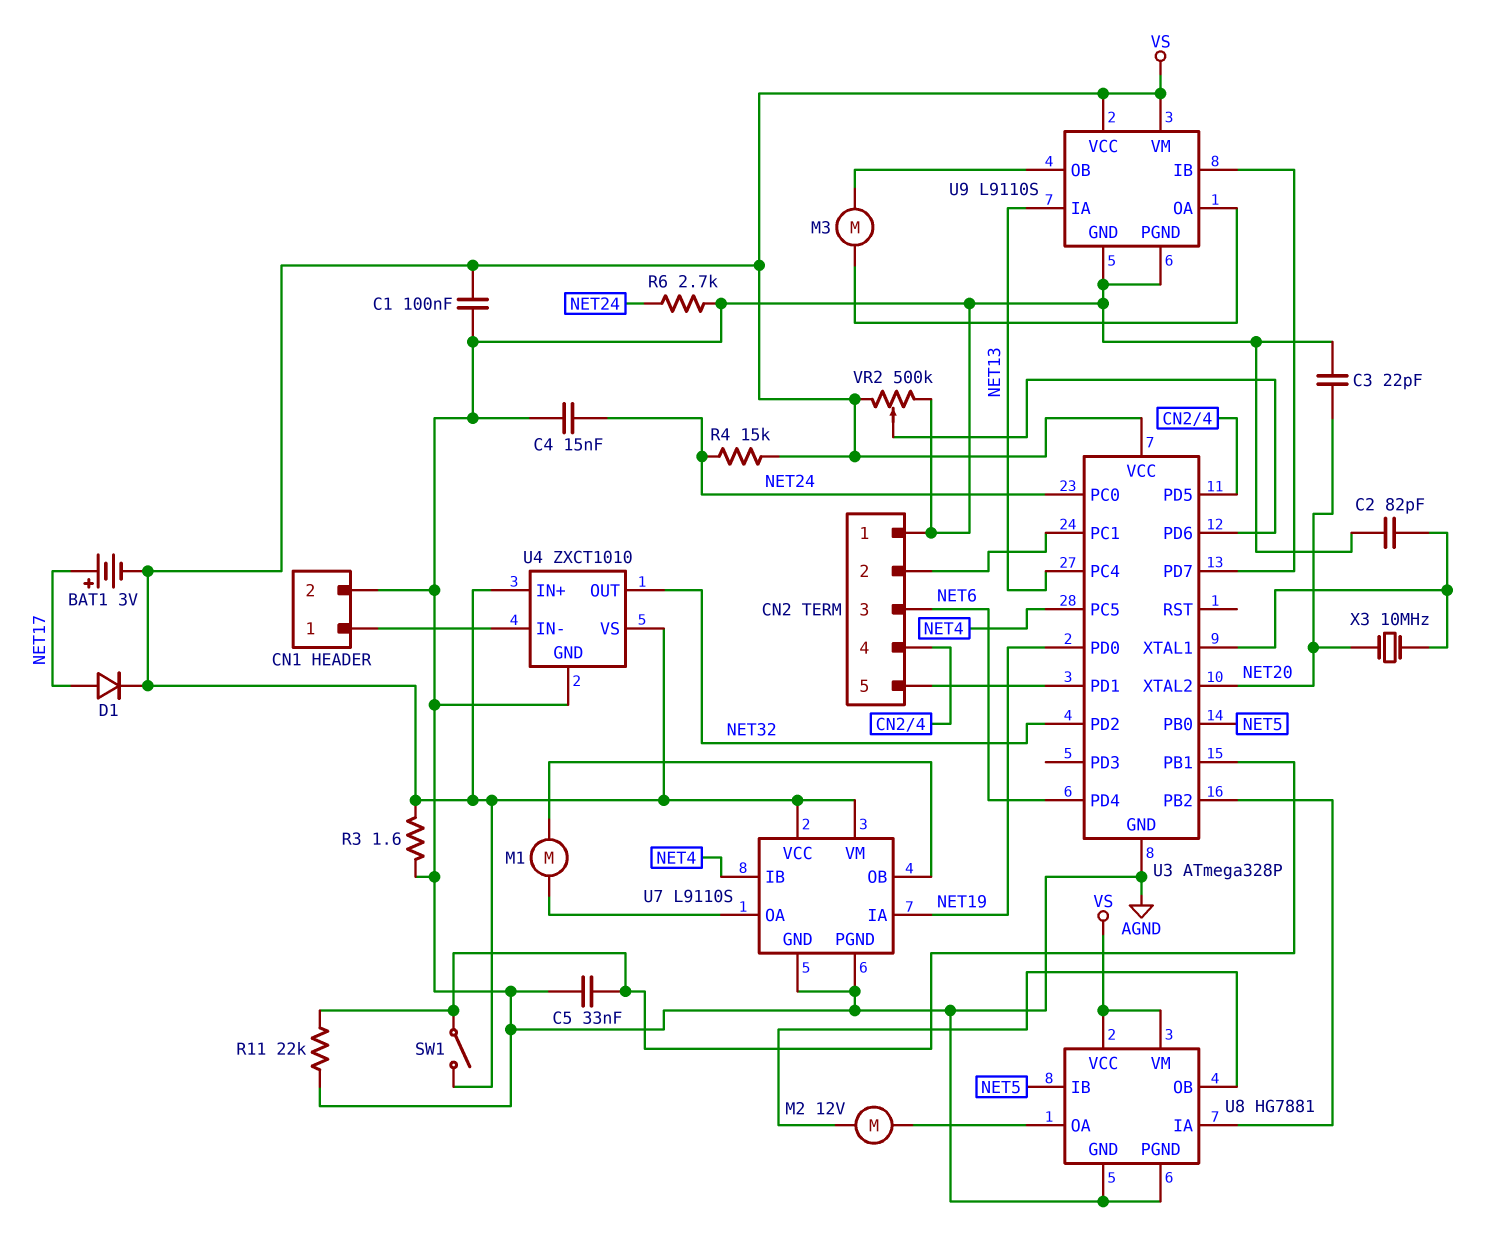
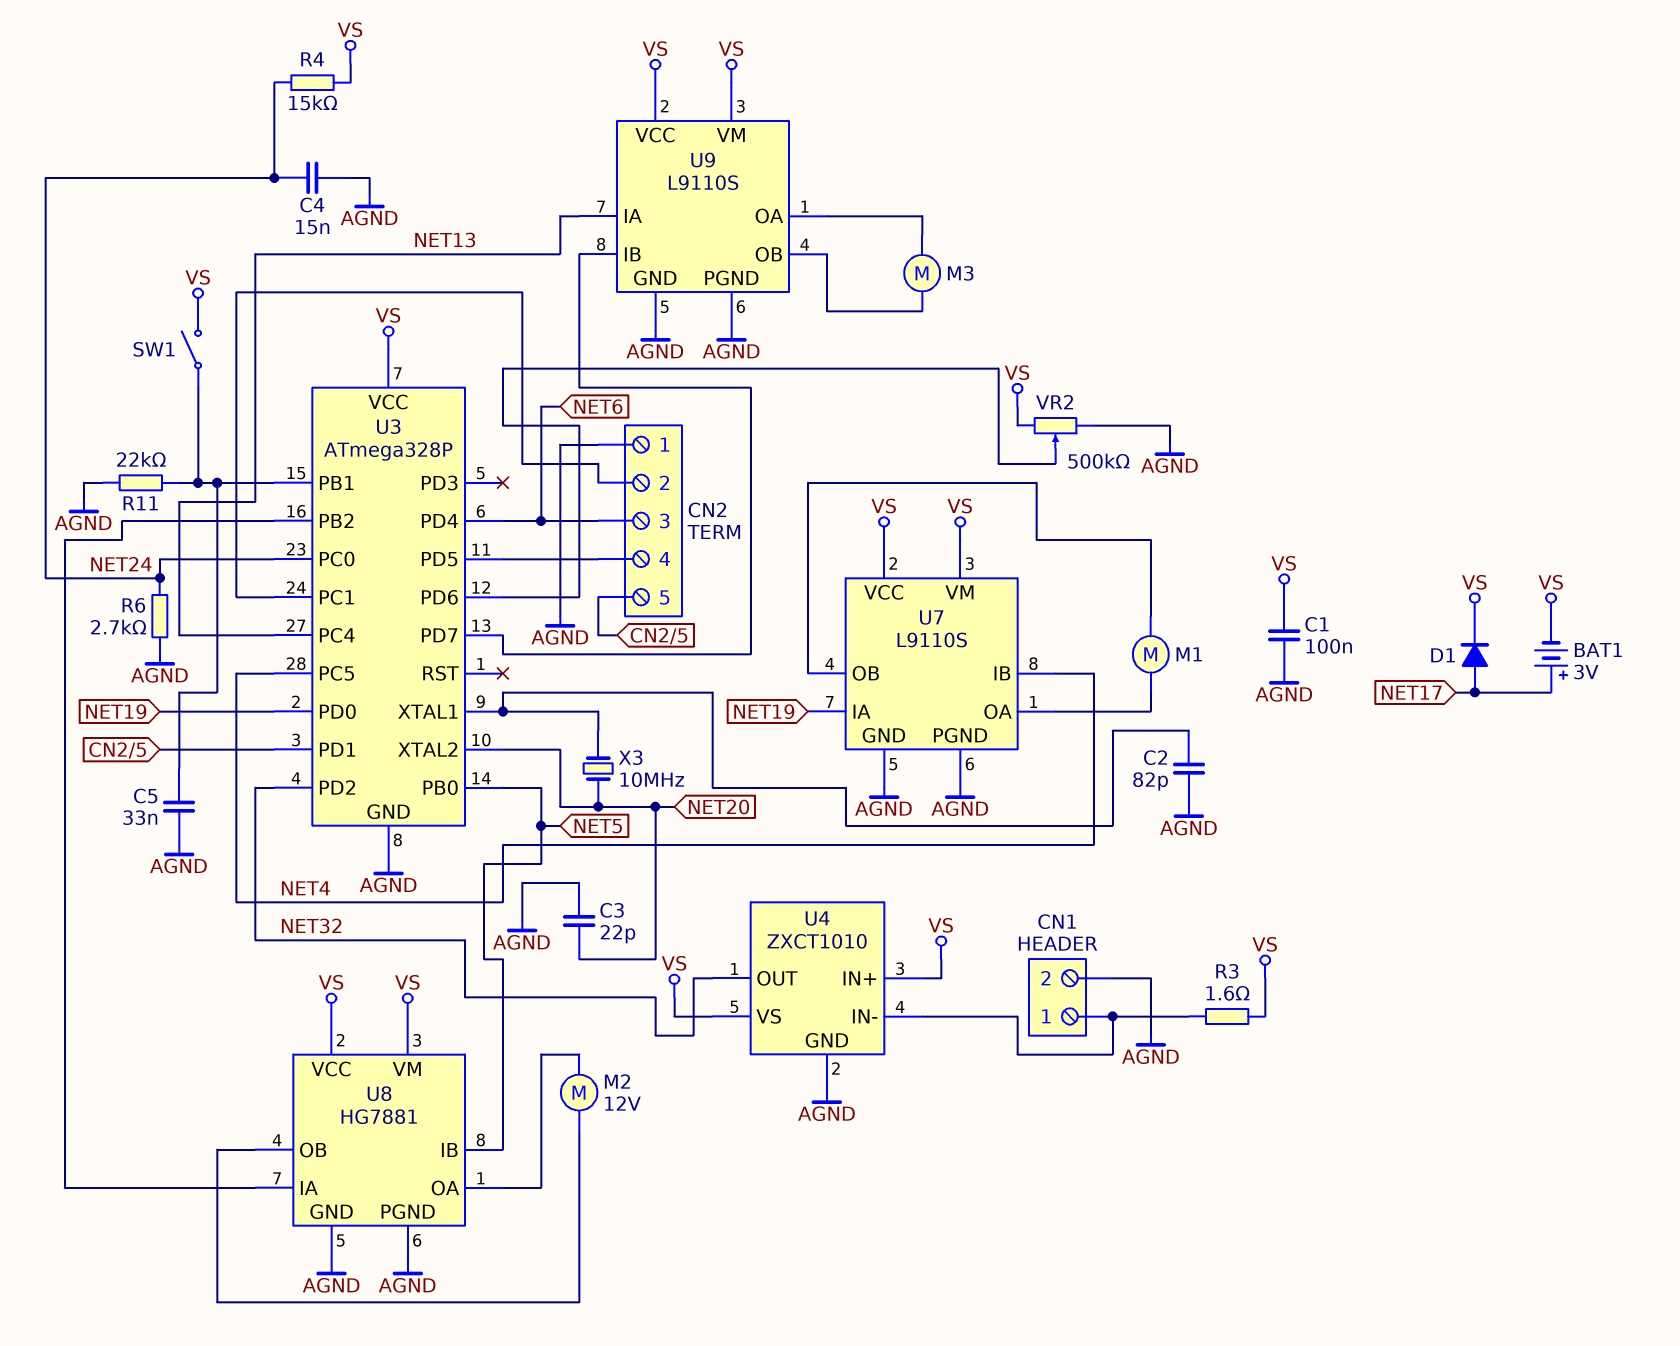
R3: 1.6 (AGND, VS) -> 1.6 (CN1/1, VS)

